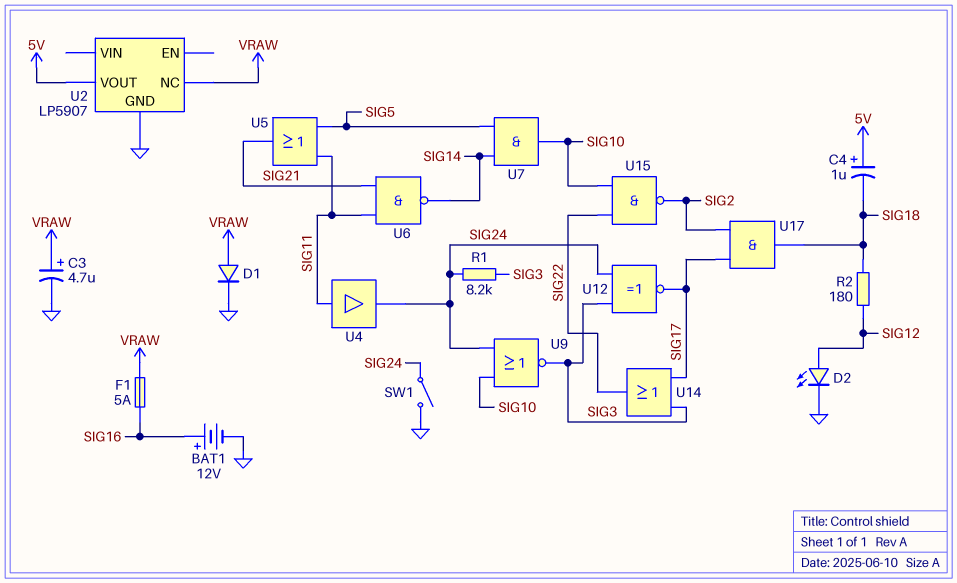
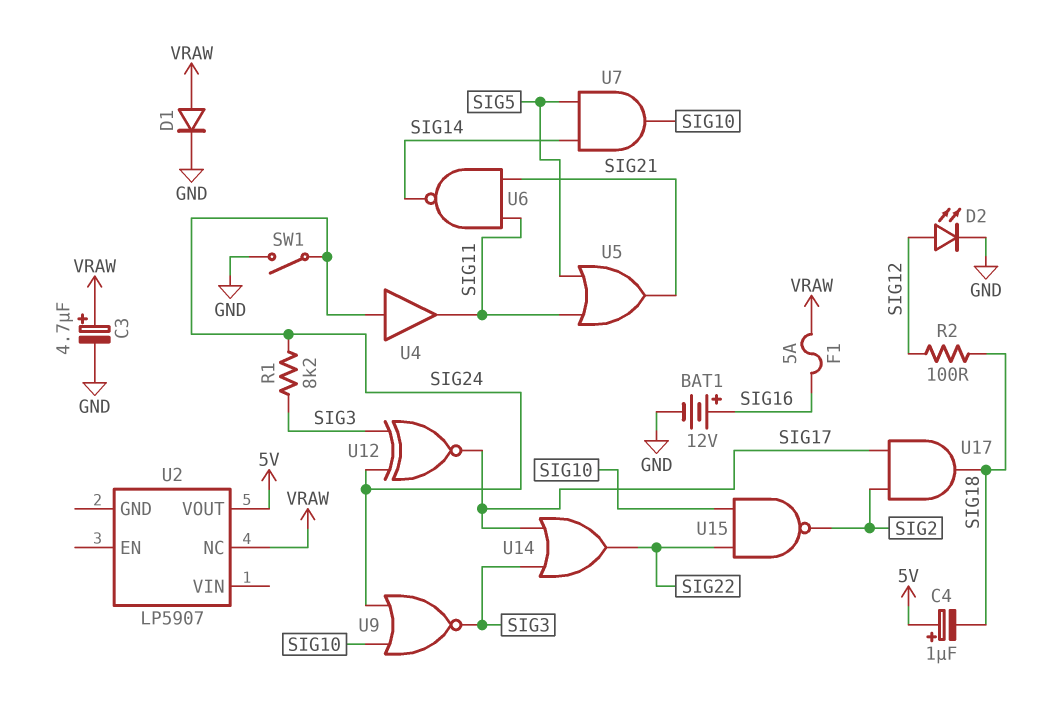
R2: 180 (SIG12, SIG18) -> 100 (SIG12, SIG18)
U2 pin GND: GND -> none
U4: buffer (in SIG11, out SIG24) -> buffer (in SIG24, out SIG11)

